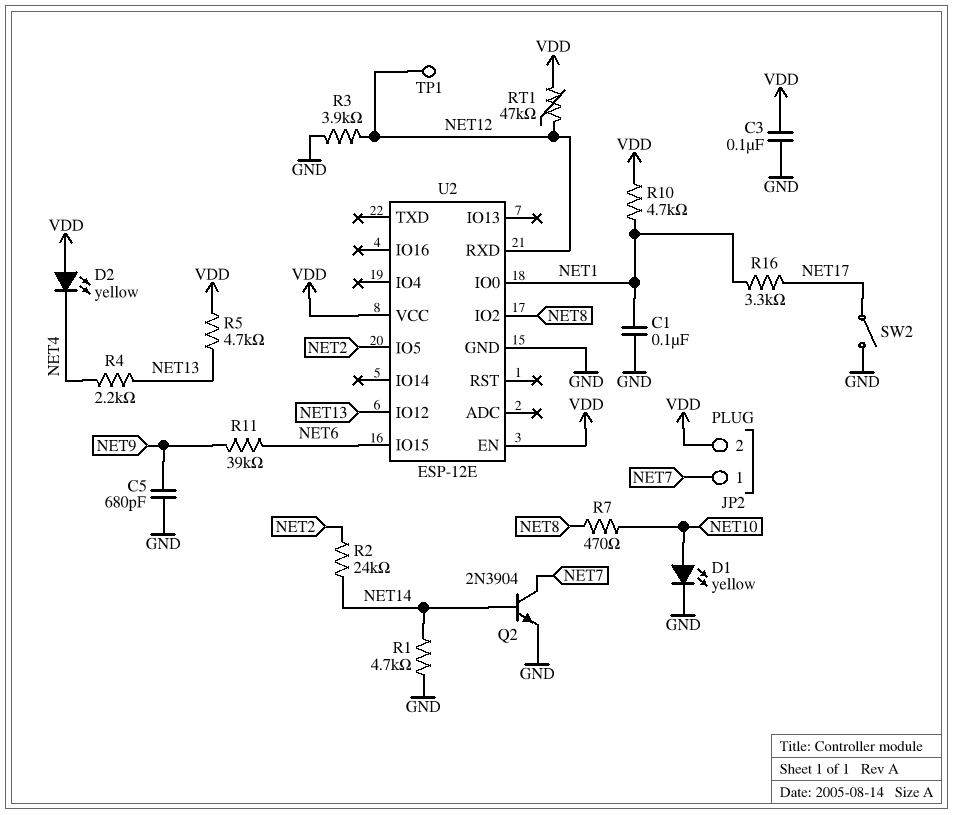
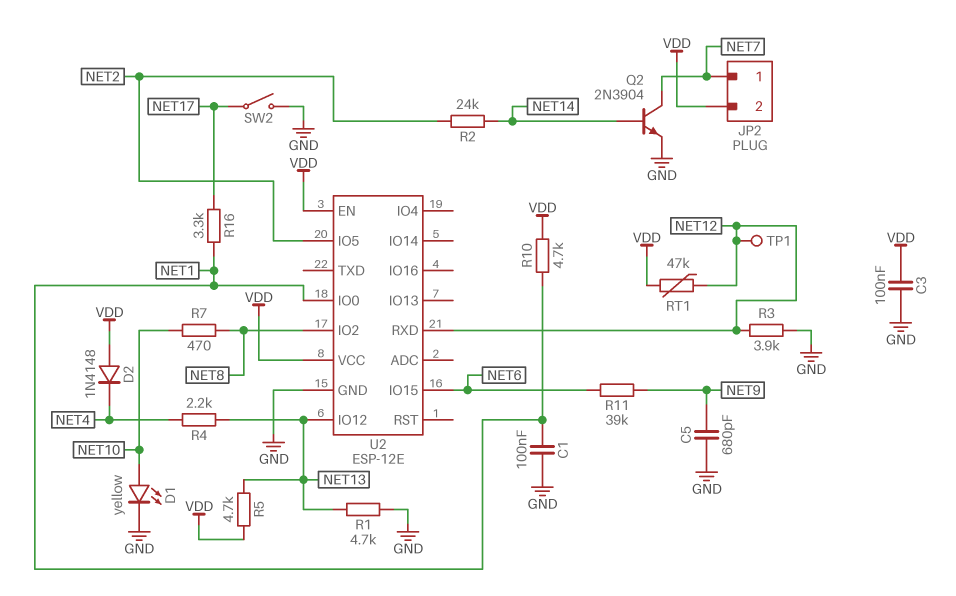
D2: LED yellow (A VDD, K NET4) -> diode 1N4148 (A VDD, K NET4)
R1: 4.7k (GND, NET14) -> 4.7k (GND, NET13)

